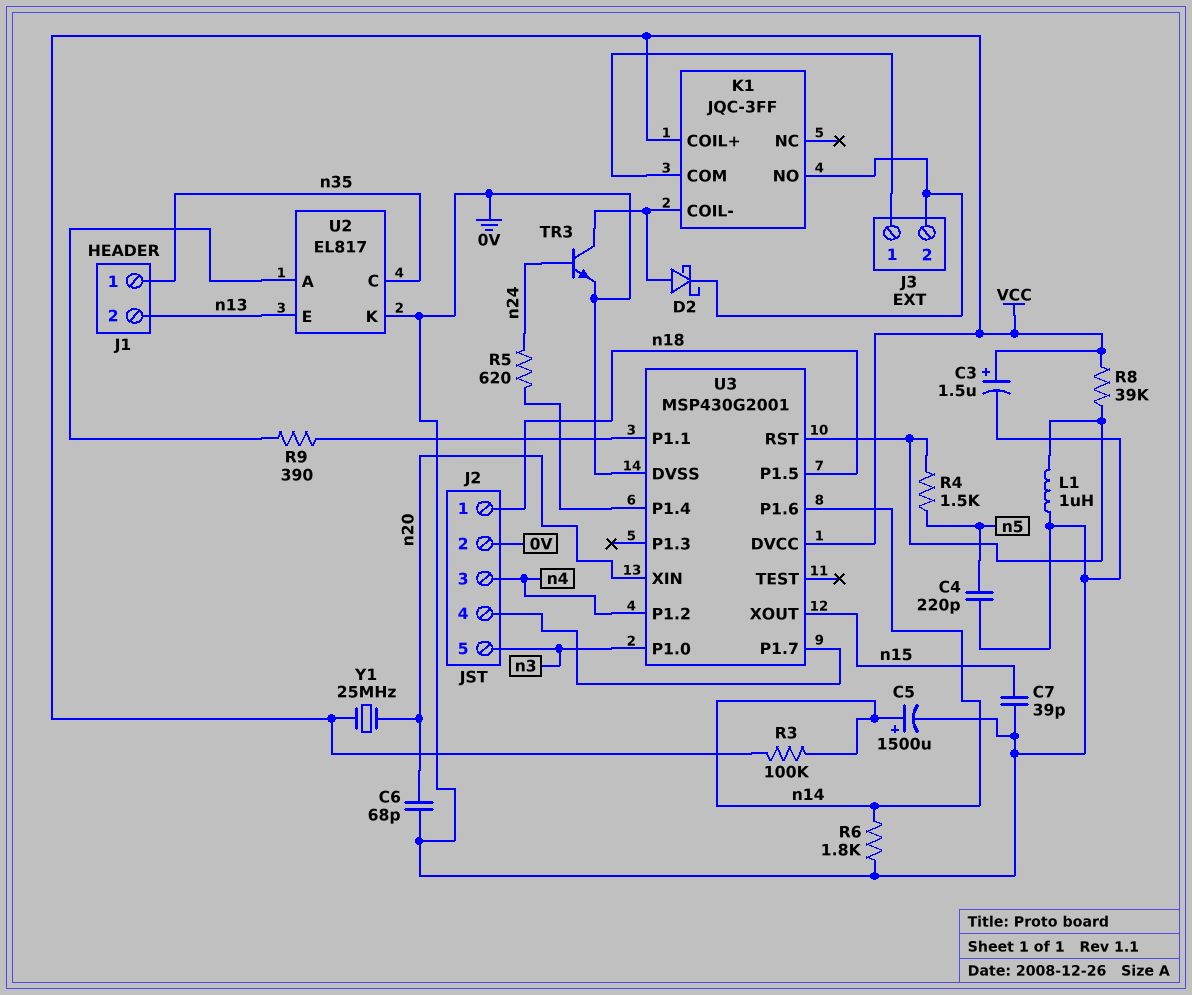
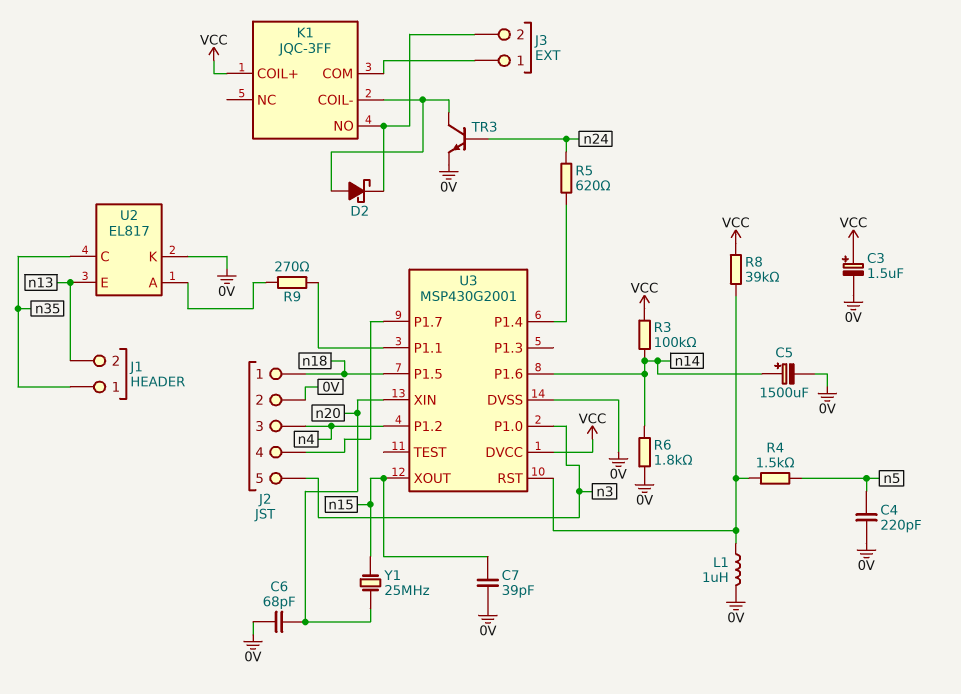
R9: 390 (U2/A, U3/P1.1) -> 270 (U2/A, U3/P1.1)
Y1: 25MHz (VCC, n20) -> 25MHz (n15, n20)

